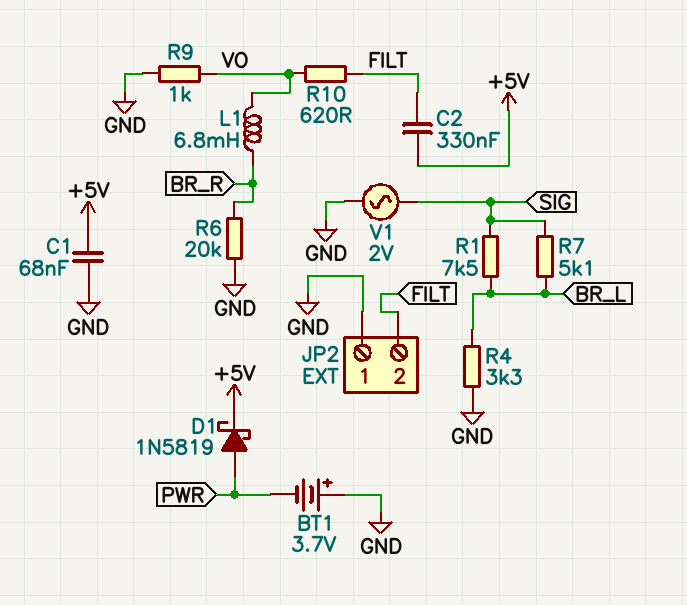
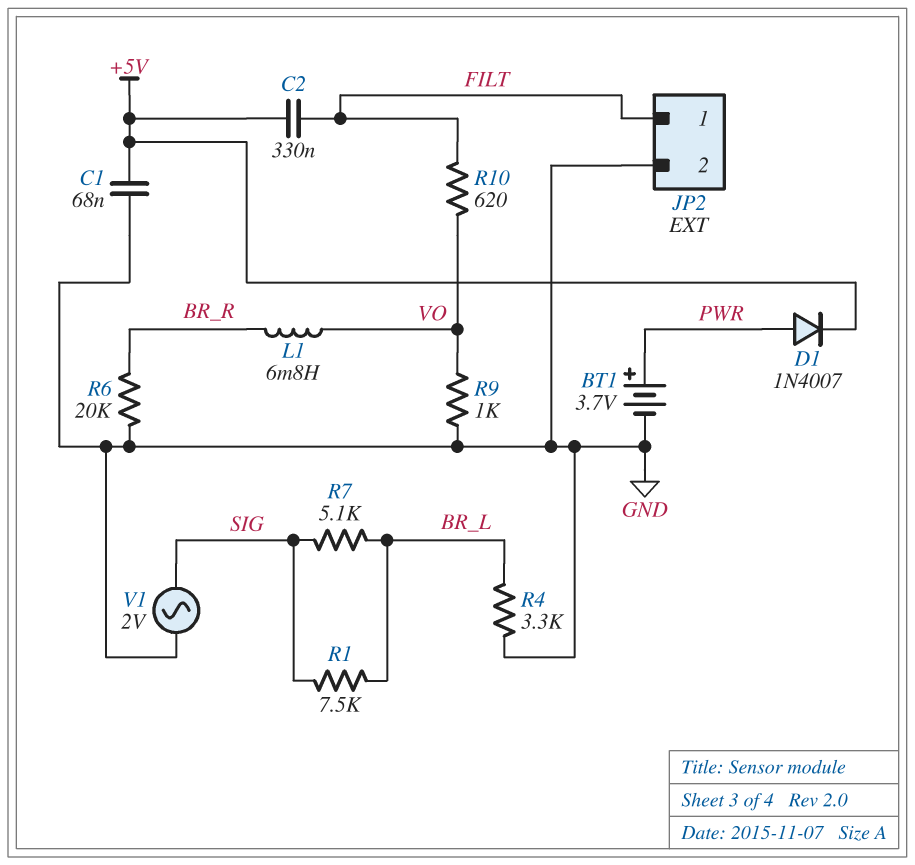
BT1: 3.7V (plus GND, minus PWR) -> 3.7V (plus PWR, minus GND)
D1: schottky 1N5819 (A PWR, K +5V) -> diode 1N4007 (A PWR, K +5V)
JP2 pin 1: GND -> FILT
JP2 pin 2: FILT -> GND

